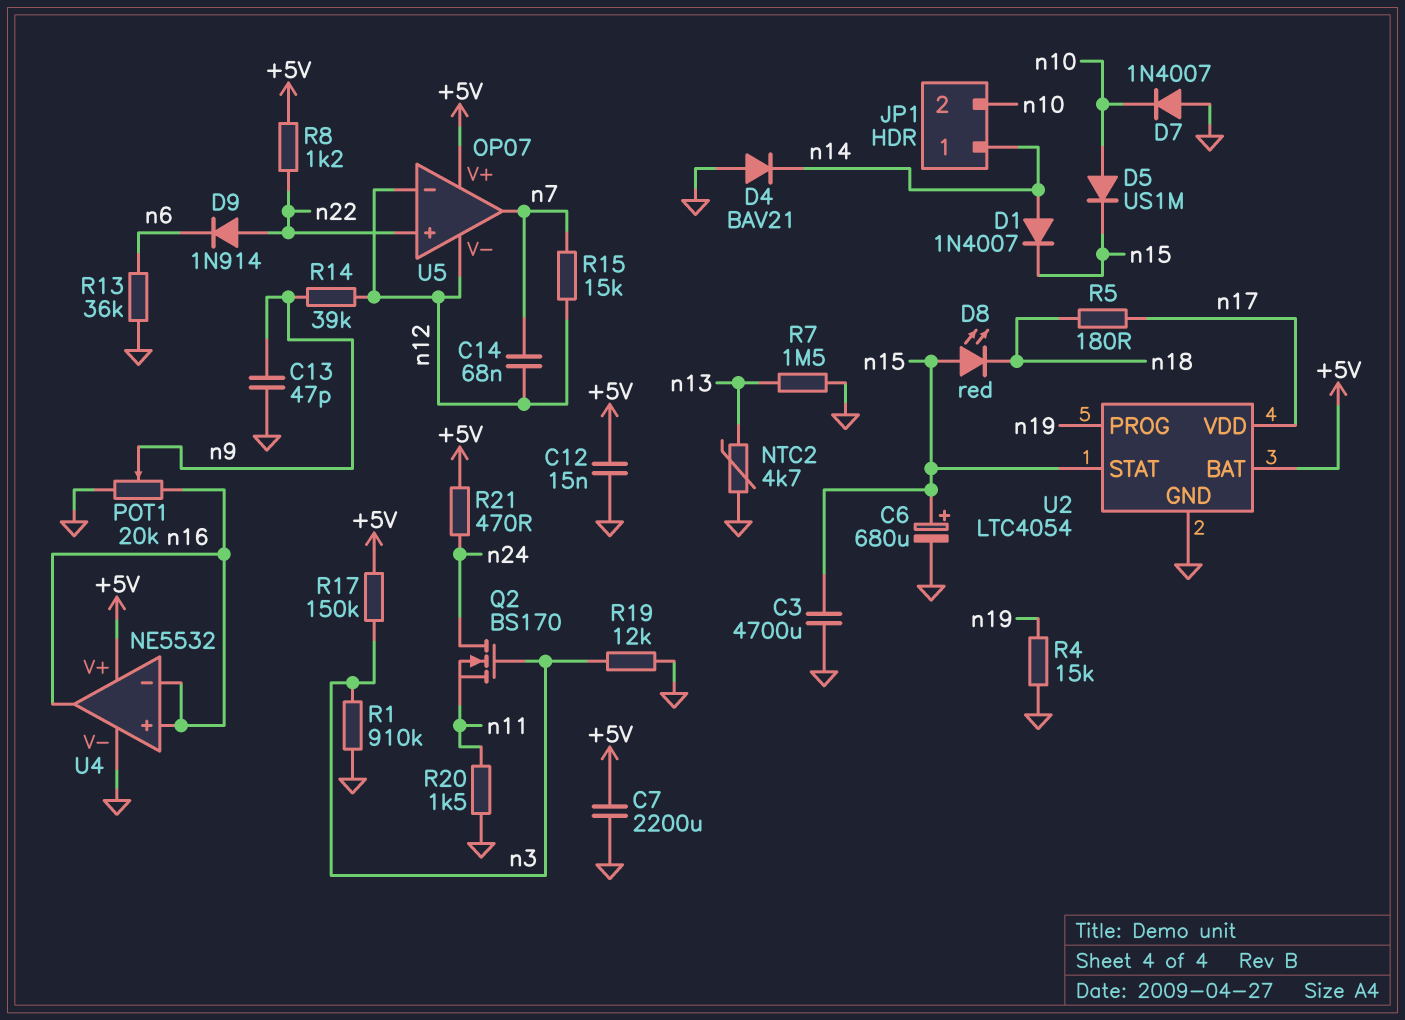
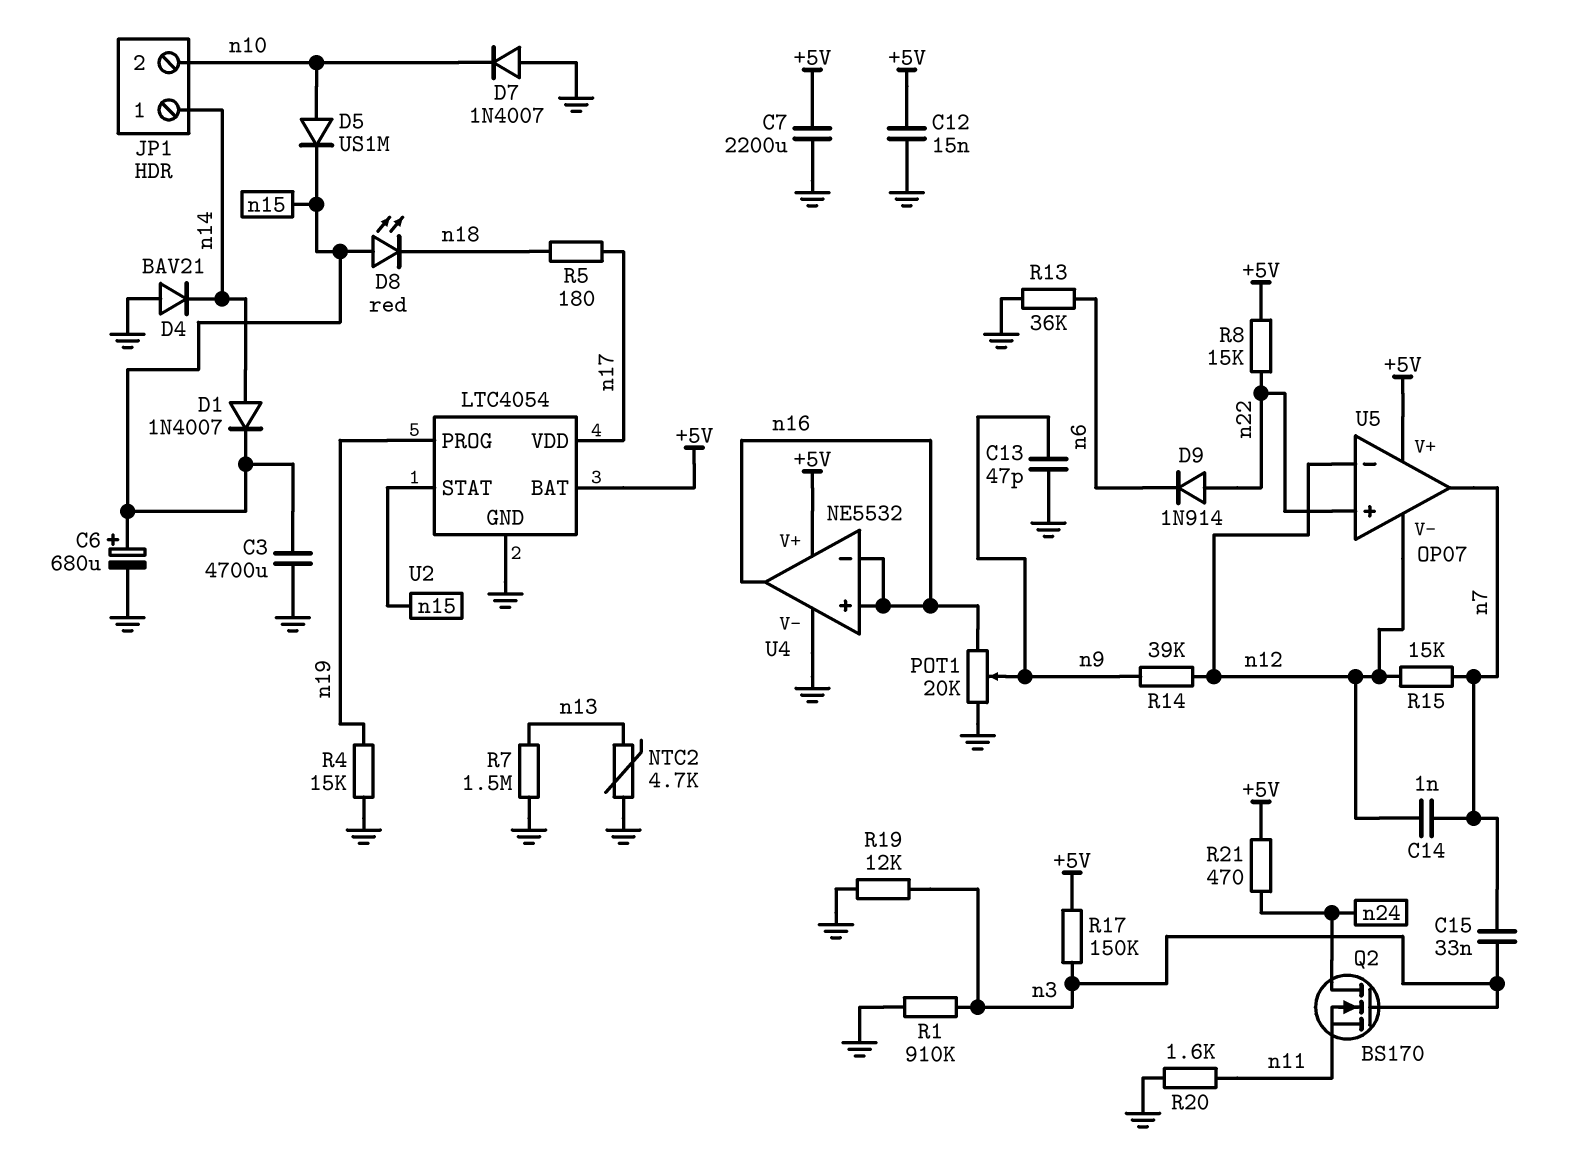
C14: 68nF (n7, n12) -> 1nF (n7, n12)
C15: none -> 33nF (n3, n7)
R8: 1.2k (+5V, n22) -> 15k (+5V, n22)
R20: 1.5k (GND, n11) -> 1.6k (GND, n11)

